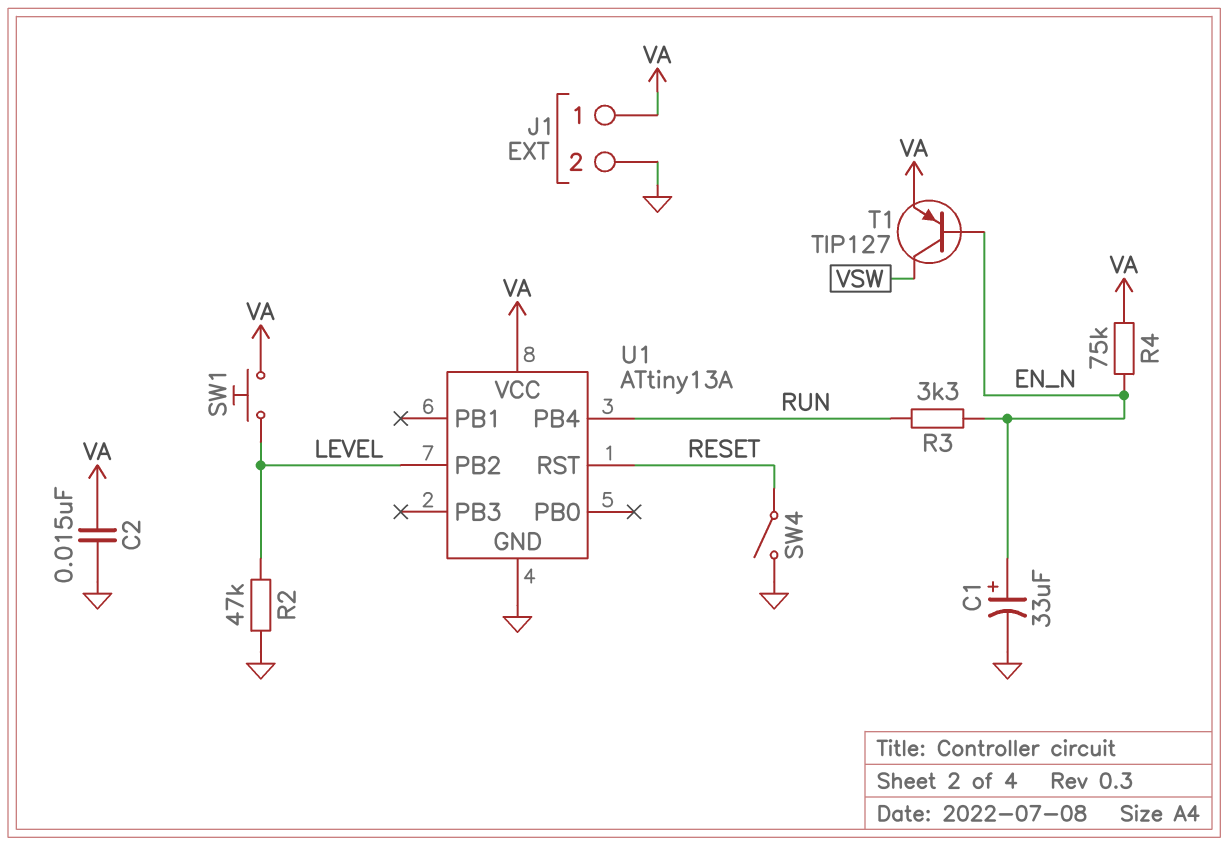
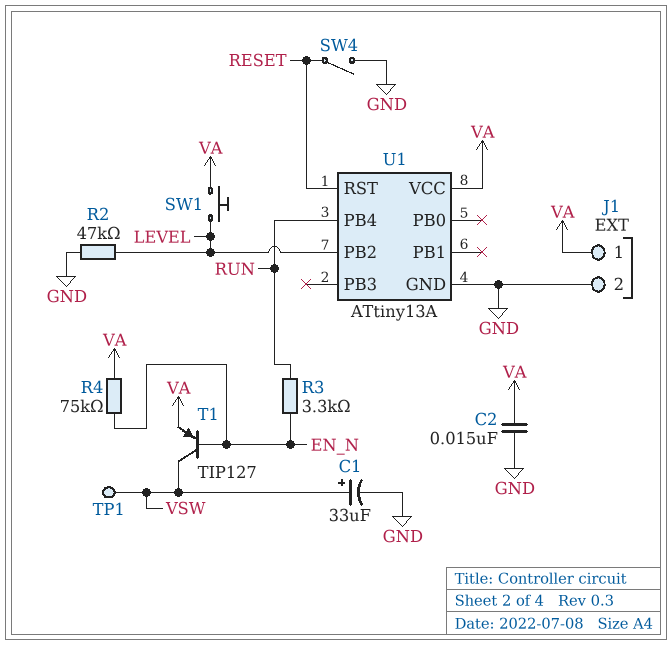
C1: 33uF (plus EN_N, minus GND) -> 33uF (plus VSW, minus GND)
TP1: none -> test point (VSW)

